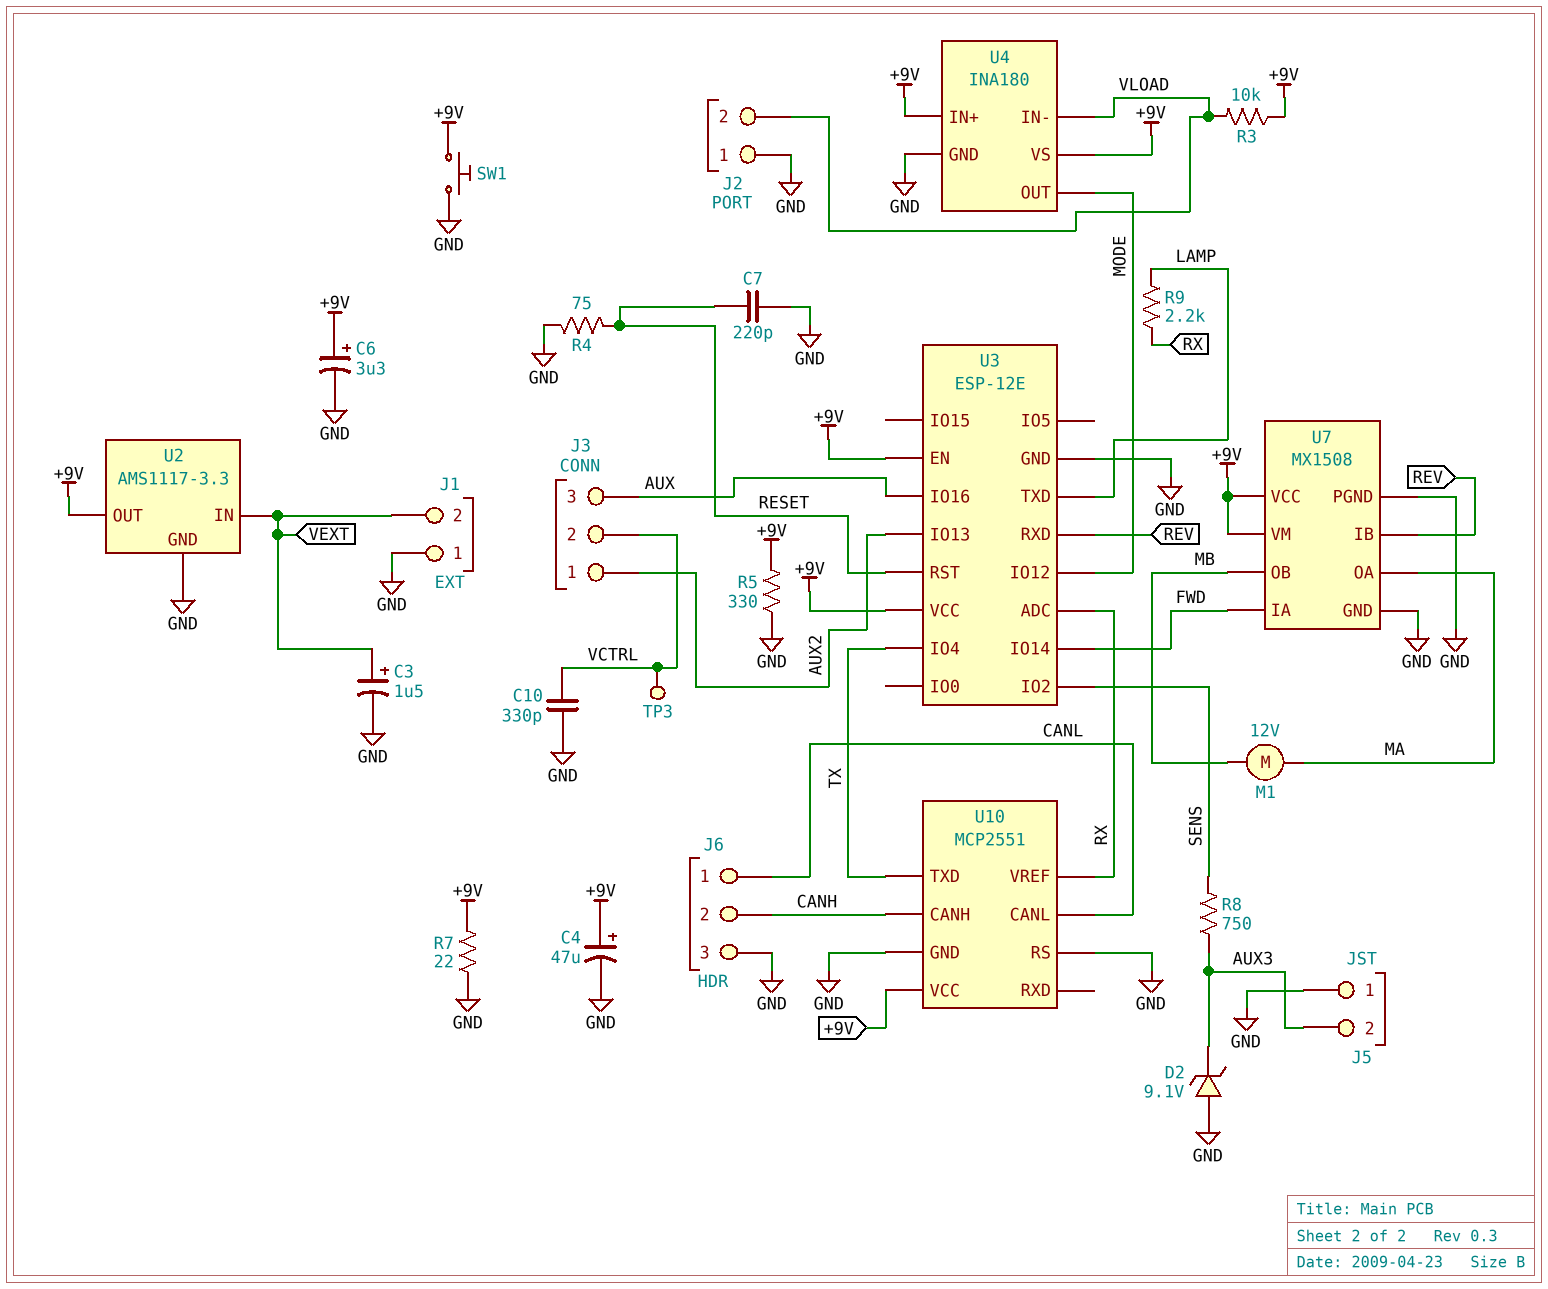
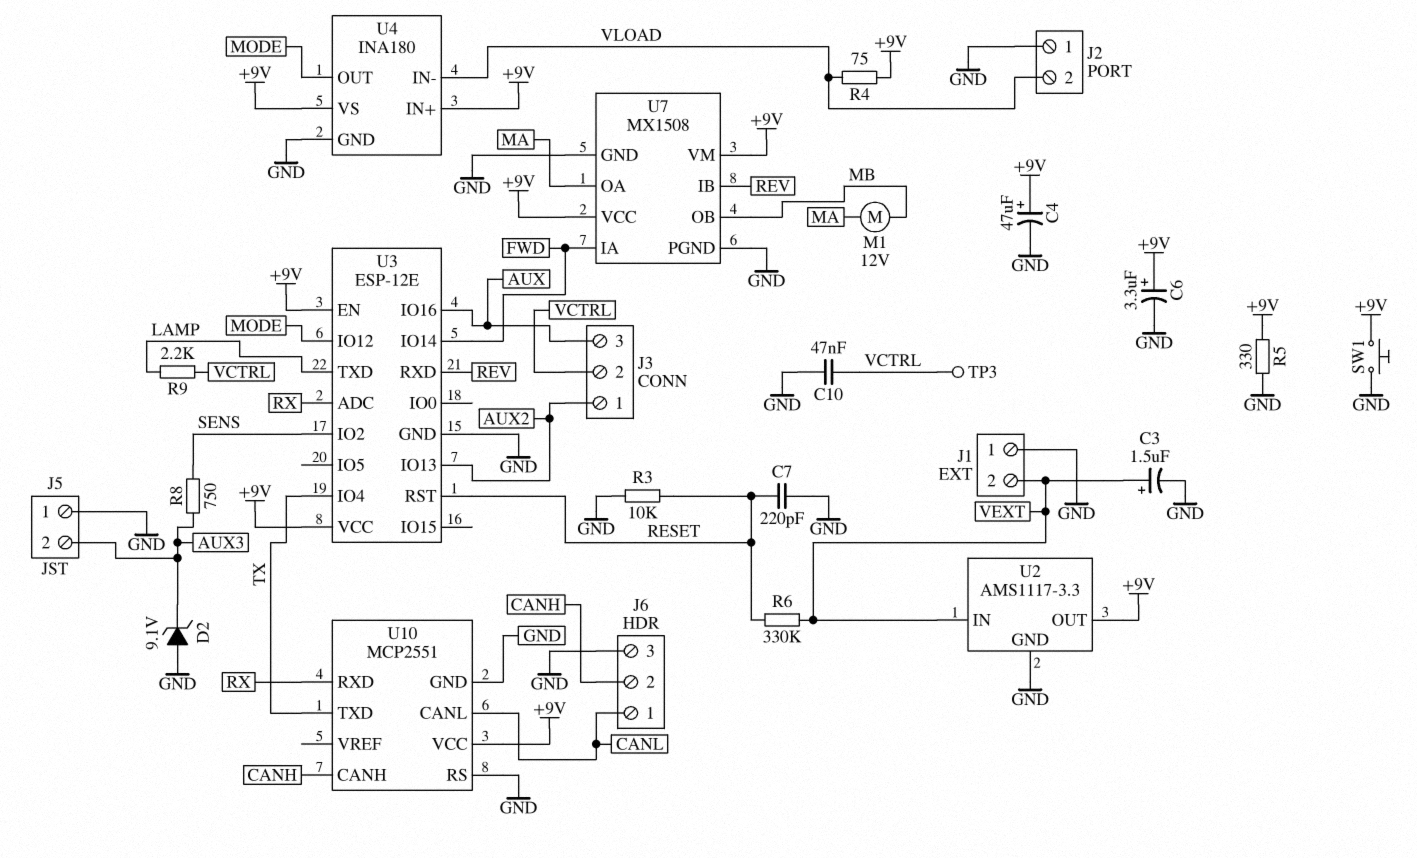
C10: 330pF (GND, VCTRL) -> 47nF (GND, VCTRL)
R3: 10k (+9V, VLOAD) -> 10k (GND, RESET)
R4: 75 (GND, RESET) -> 75 (+9V, VLOAD)
R6: none -> 330k (RESET, VEXT)
R7: 22 (+9V, GND) -> none
R9: 2.2k (LAMP, RX) -> 2.2k (LAMP, VCTRL)
U10 pin RXD: none -> RX
U10 pin VREF: RX -> none

